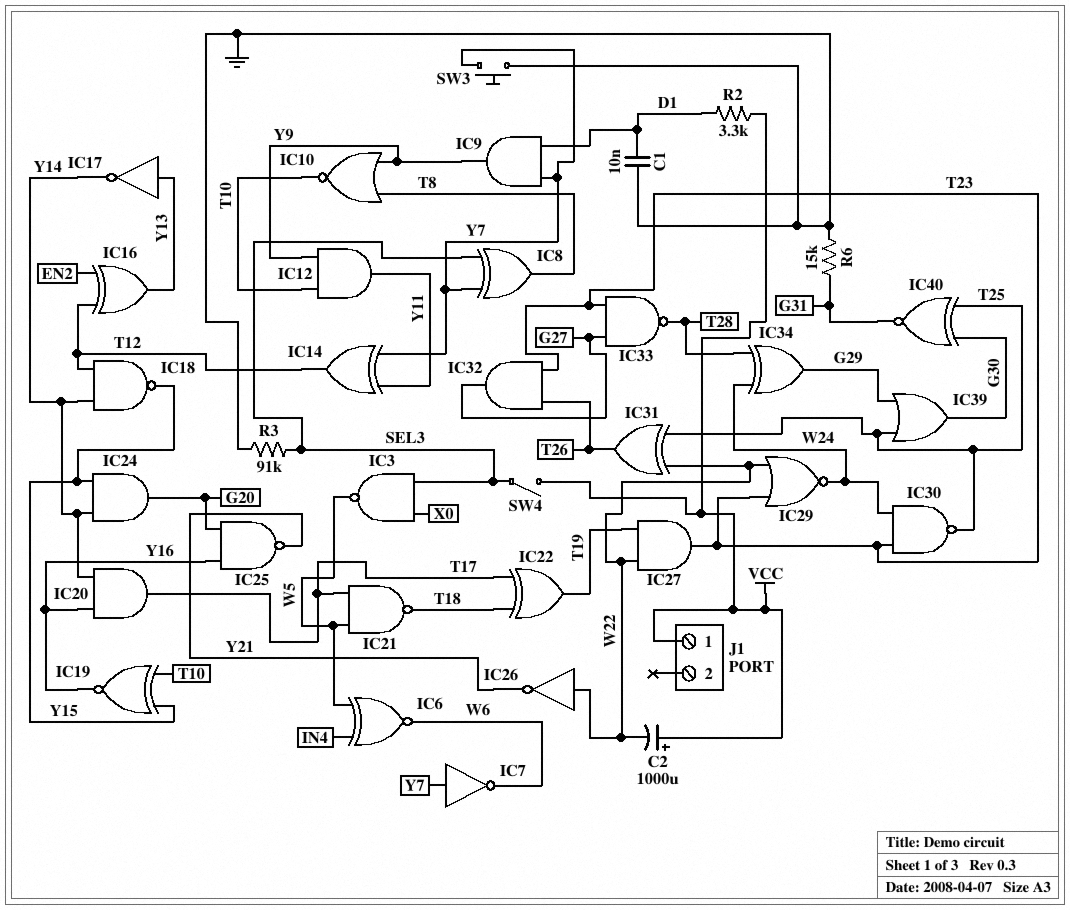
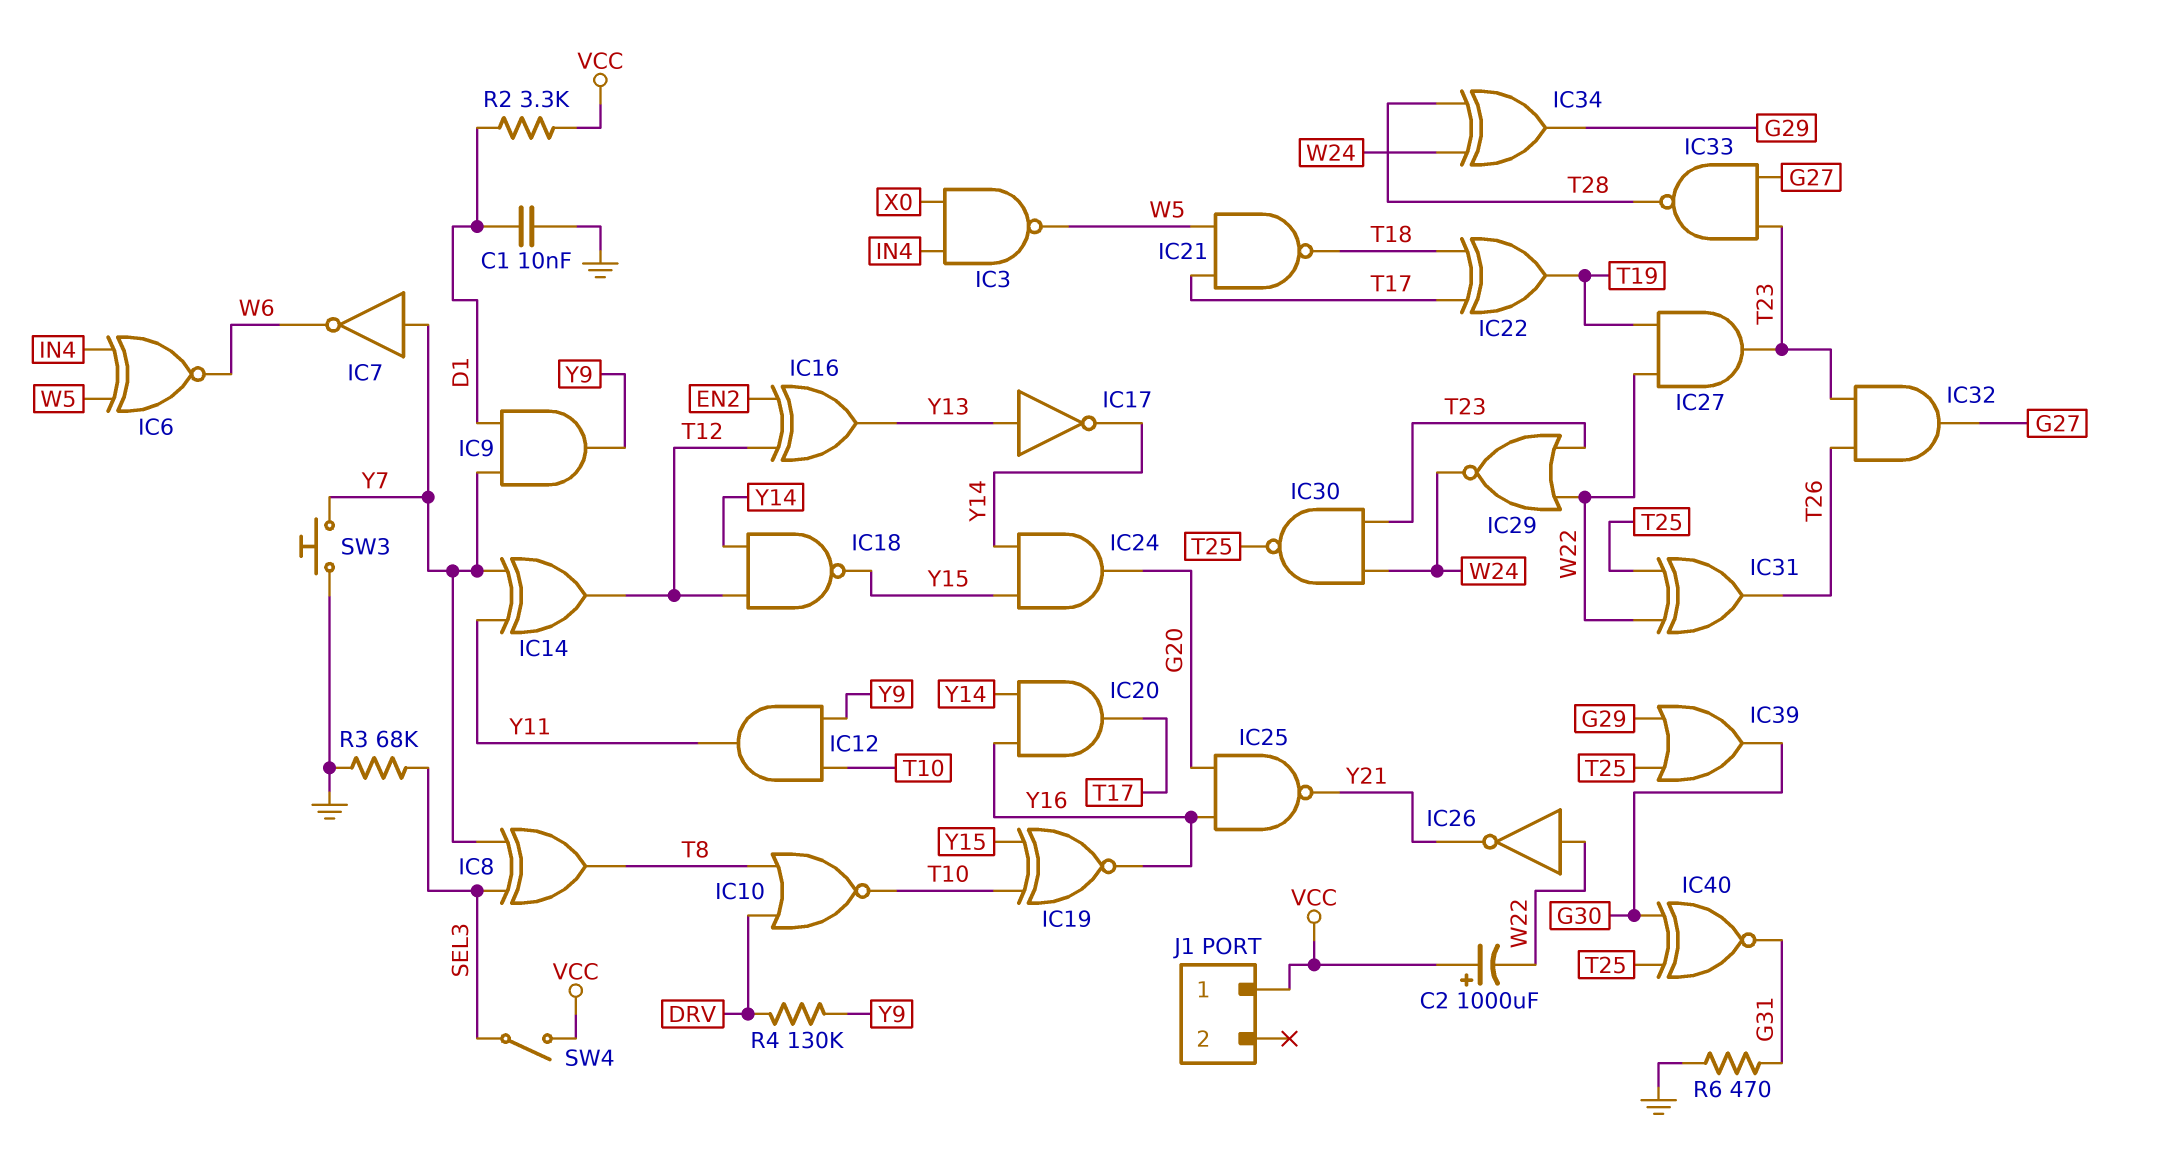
IC3: NAND (in SEL3, in X0, out W5) -> NAND (in IN4, in X0, out W5)
IC10: NOR (in T8, in Y9, out T10) -> NOR (in DRV, in T8, out T10)
R3: 91k (GND, SEL3) -> 68k (GND, SEL3)
R4: none -> 130k (DRV, Y9)
R6: 15k (G31, GND) -> 470 (G31, GND)

